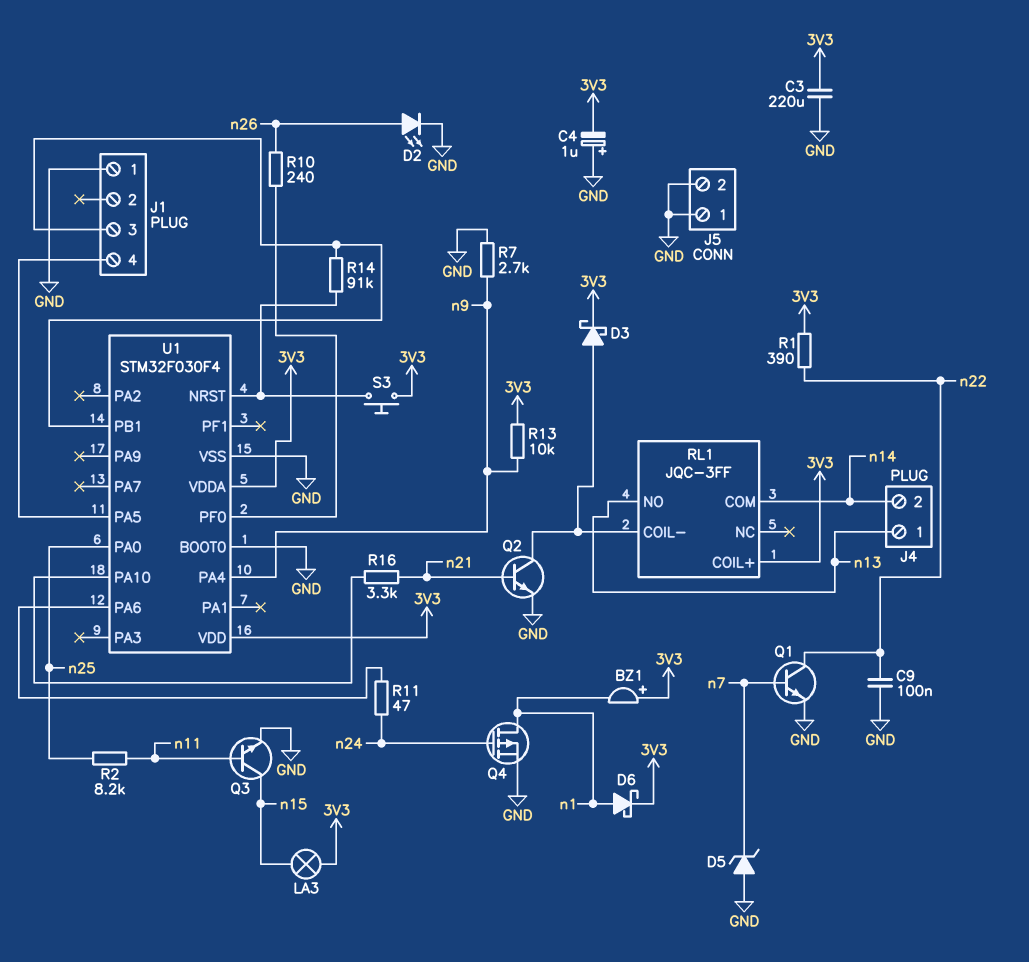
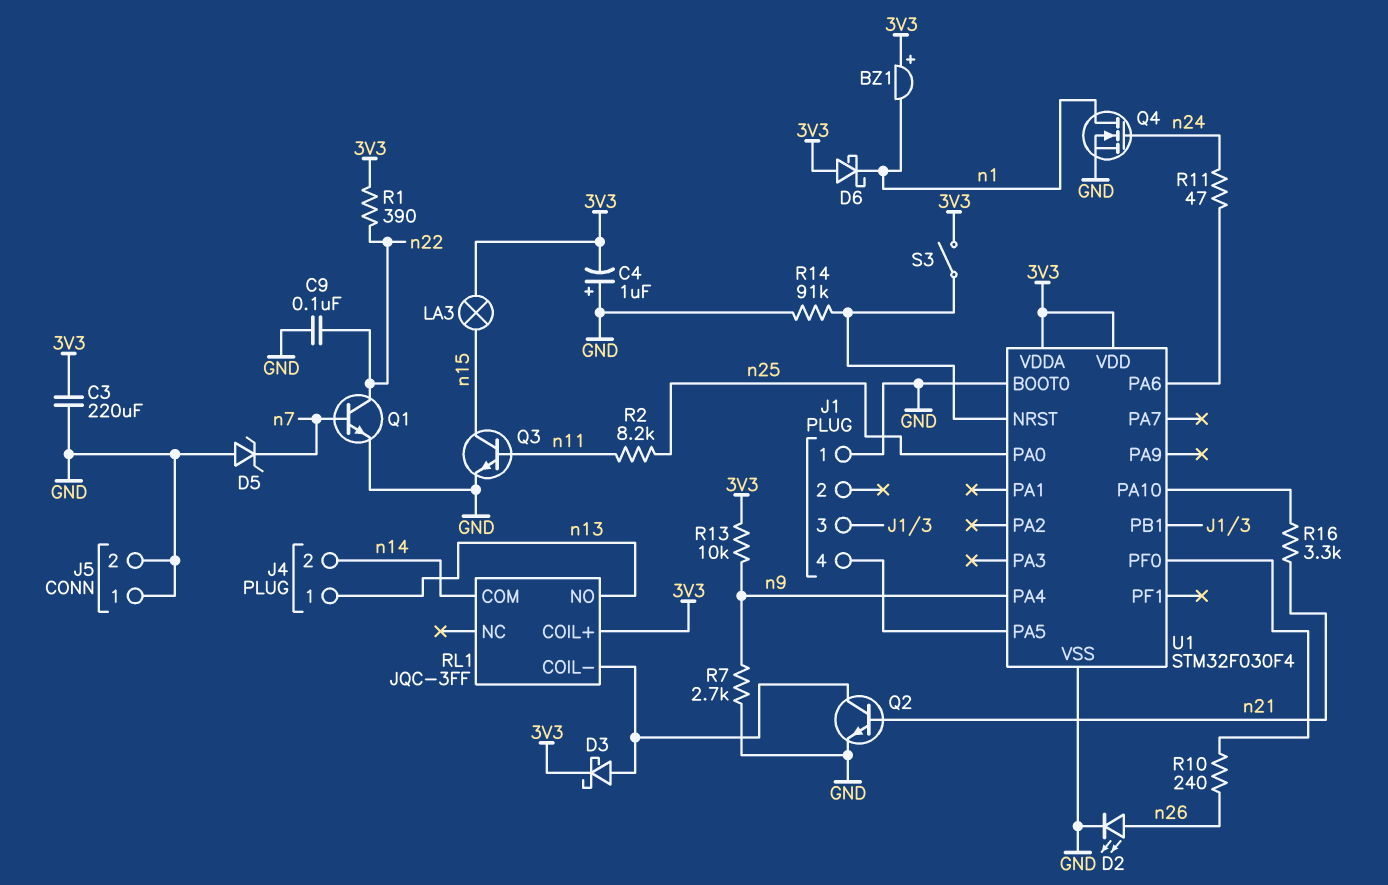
D6: schottky (A n1, K 3V3) -> schottky (A 3V3, K n1)
Q4: PMOS (G n24, D n1, S GND) -> NMOS (G n24, D n1, S GND)
R14: 91k (J1/3, U1/NRST) -> 91k (GND, U1/NRST)
S3: button (3V3, U1/NRST) -> switch (3V3, U1/NRST)

